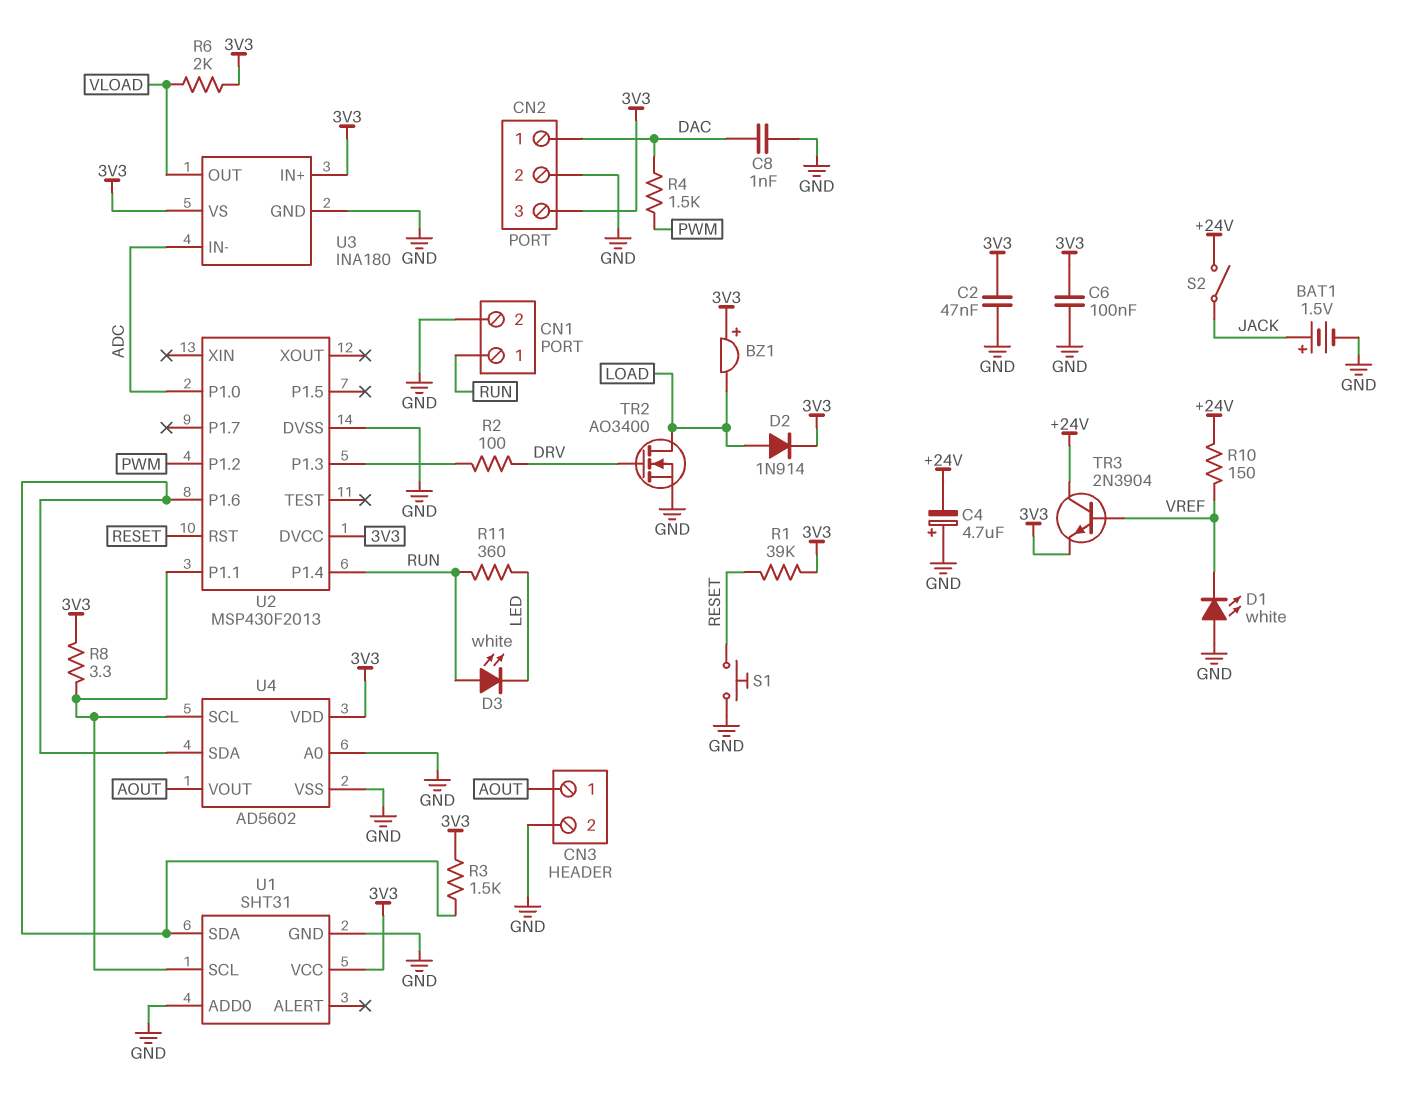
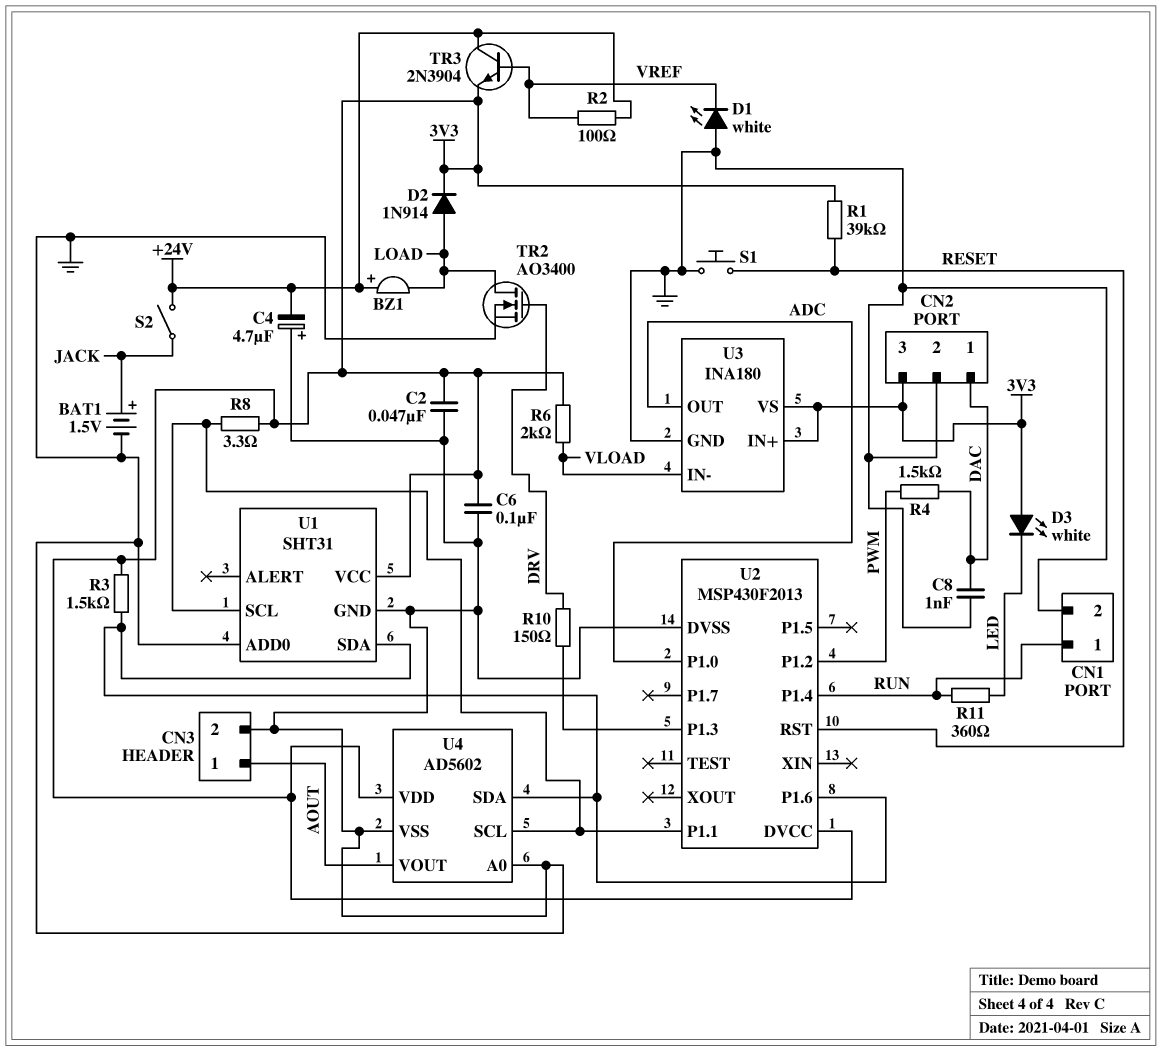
BZ1: buzzer (plus 3V3, minus LOAD) -> buzzer (plus +24V, minus LOAD)
D3: LED white (A RUN, K LED) -> LED white (A 3V3, K LED)
R2: 100 (DRV, U2/P1.3) -> 100 (+24V, VREF)
R10: 150 (+24V, VREF) -> 150 (DRV, U2/P1.3)
U3 pin IN-: ADC -> VLOAD
U3 pin OUT: VLOAD -> ADC

